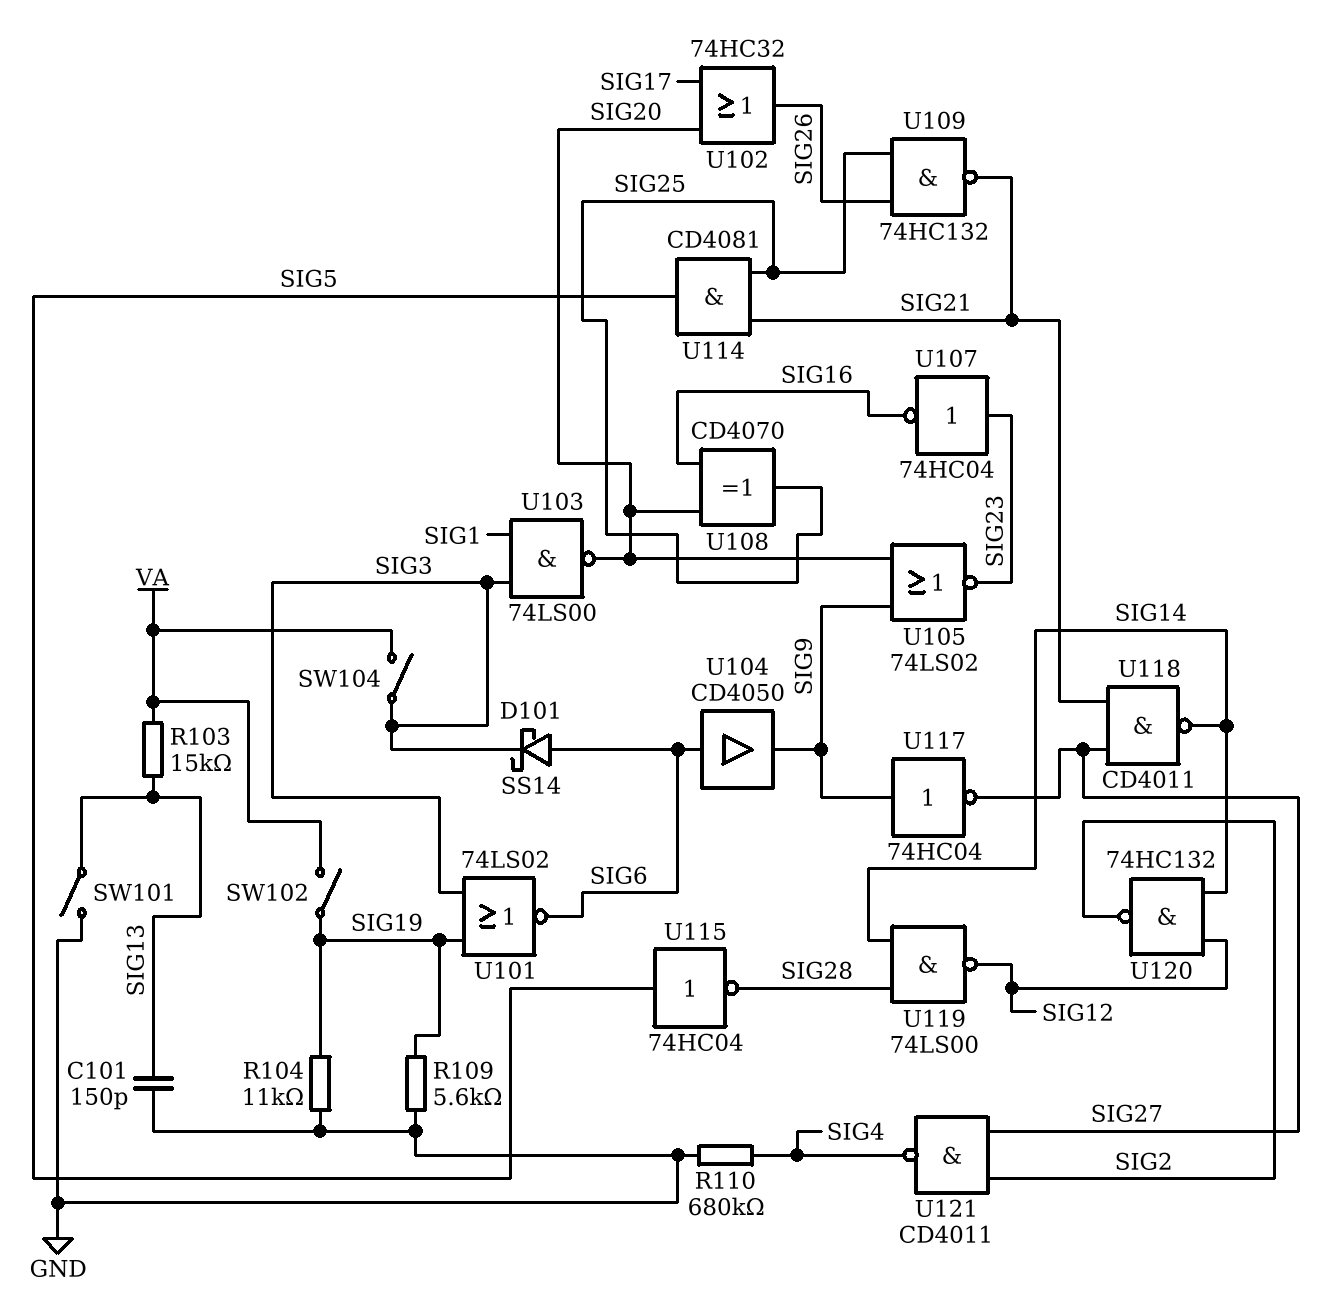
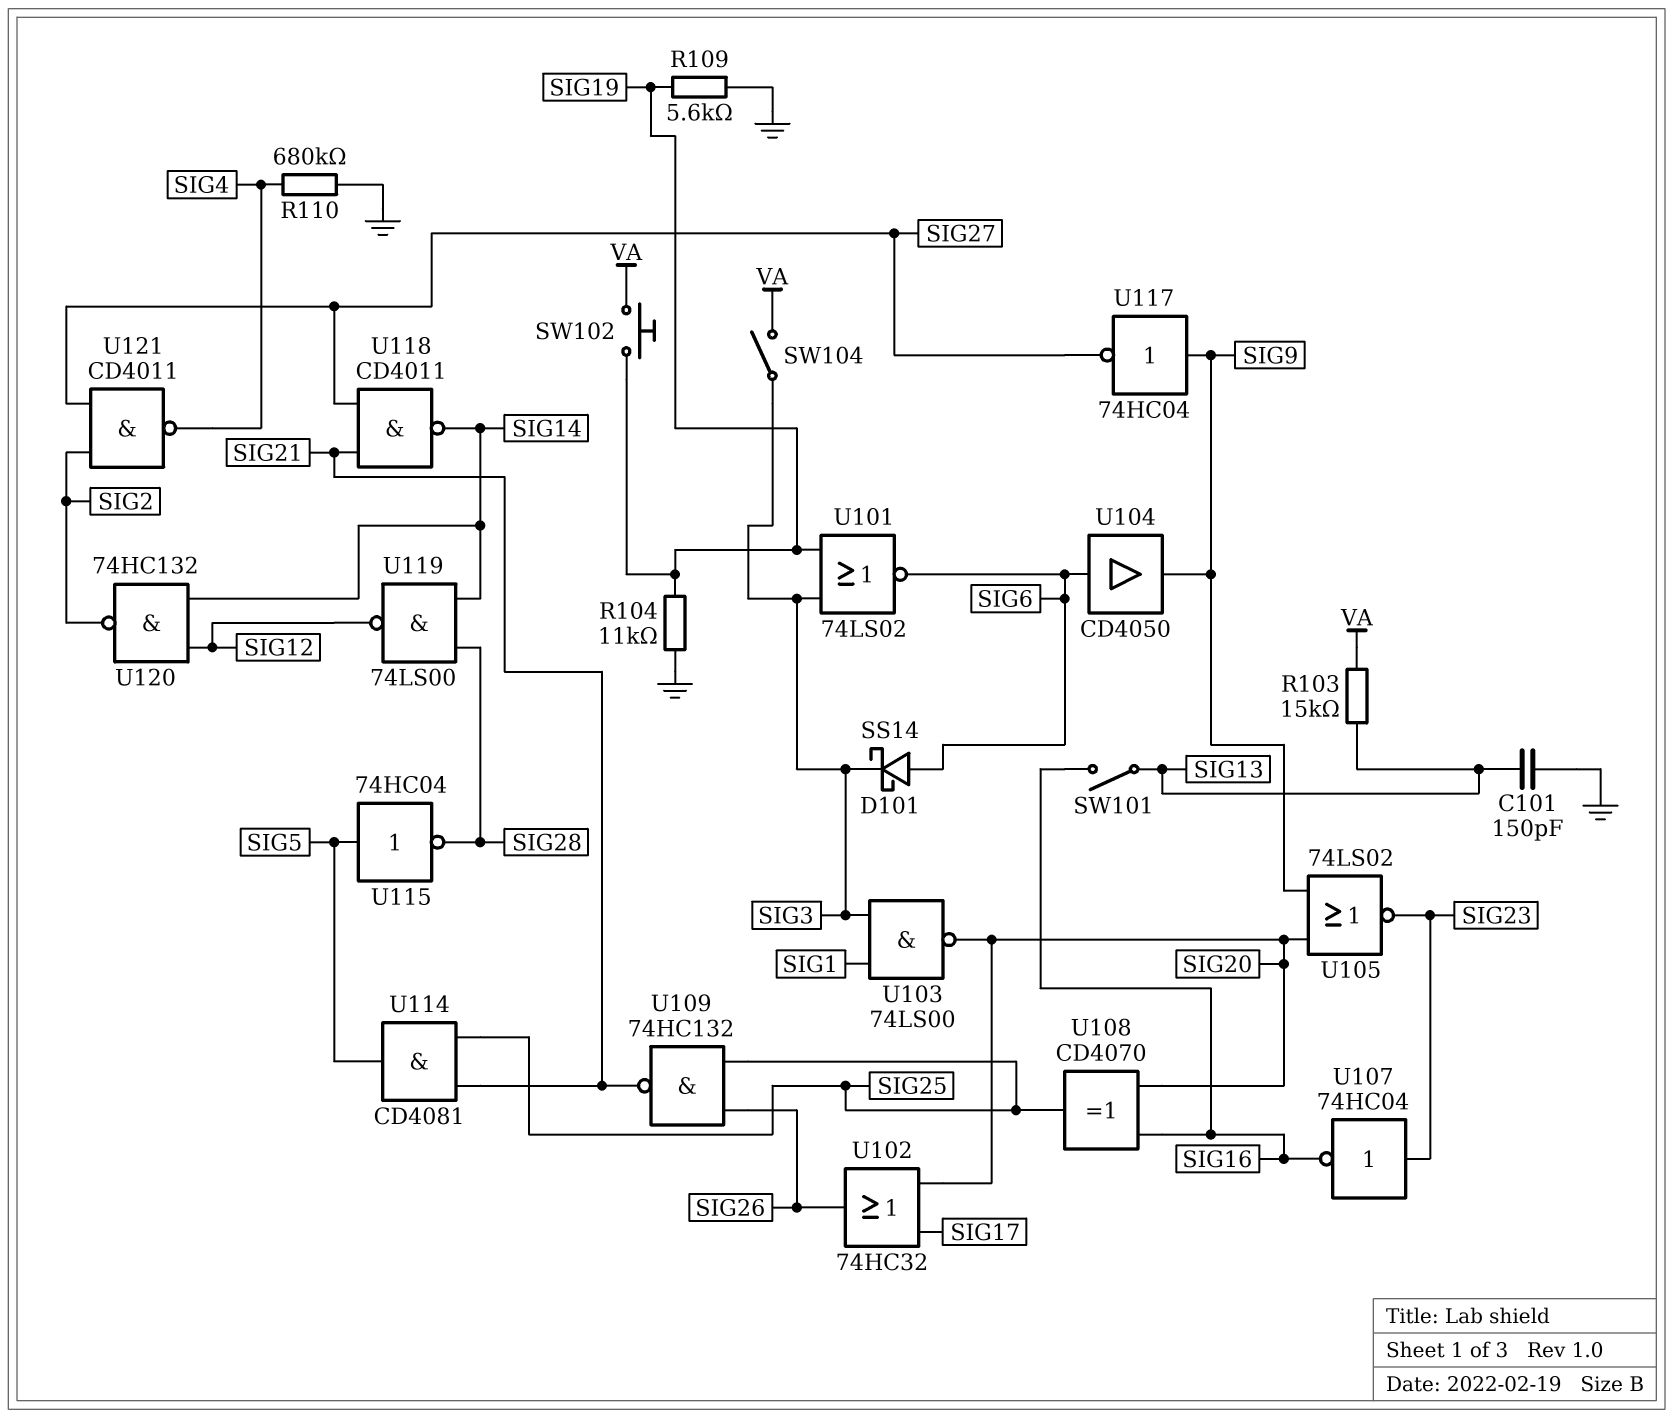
SW101: switch (GND, SIG13) -> switch (SIG13, SIG16)
SW102: switch (SIG19, VA) -> button (SIG19, VA)

